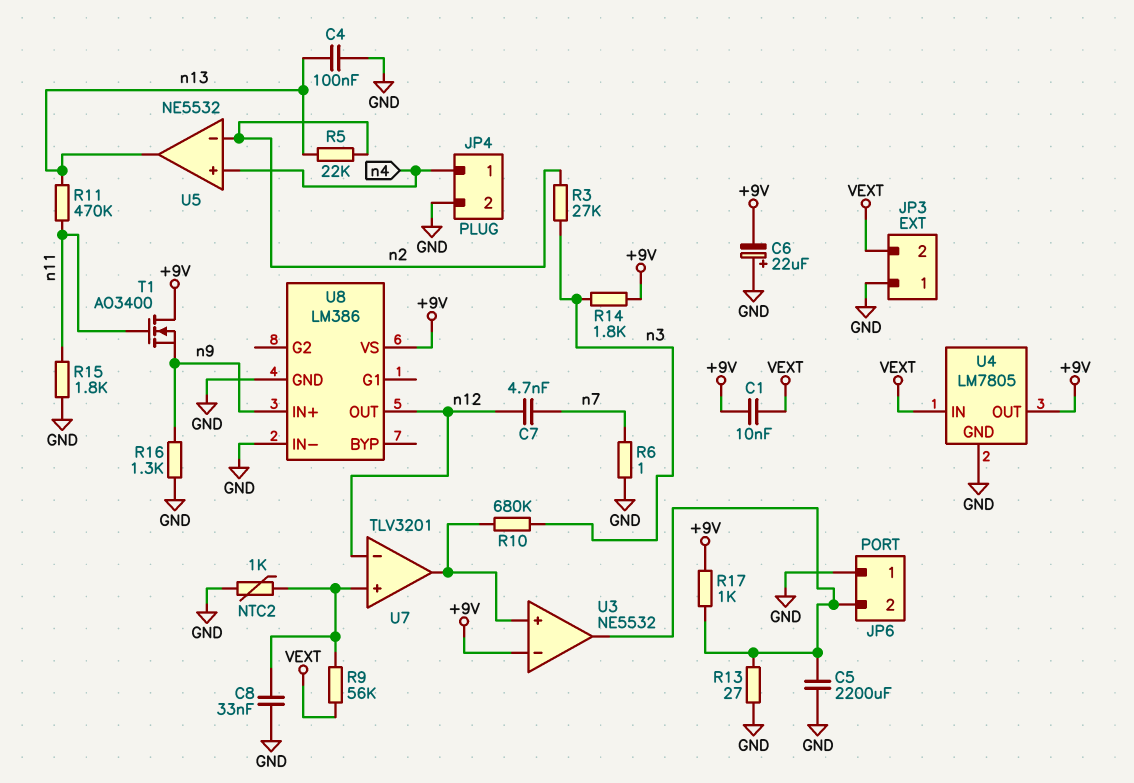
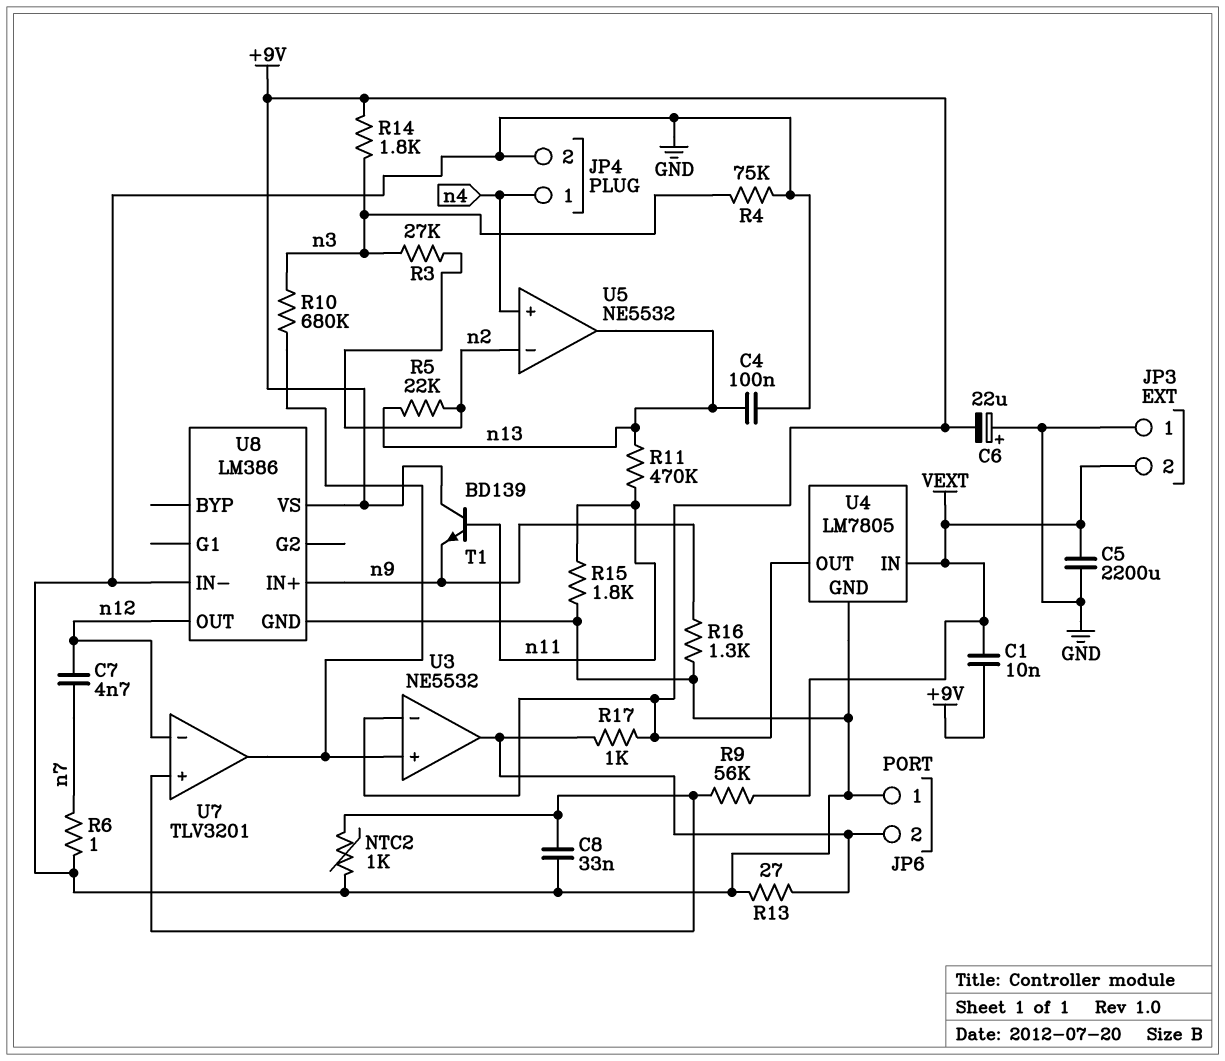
C5: 2200uF (GND, JP6/2) -> 2200uF (GND, VEXT)
R4: none -> 75k (GND, n3)
T1: NMOS AO3400 (G n11, D +9V, S n9) -> NPN BD139 (B n11, C +9V, E n9)

